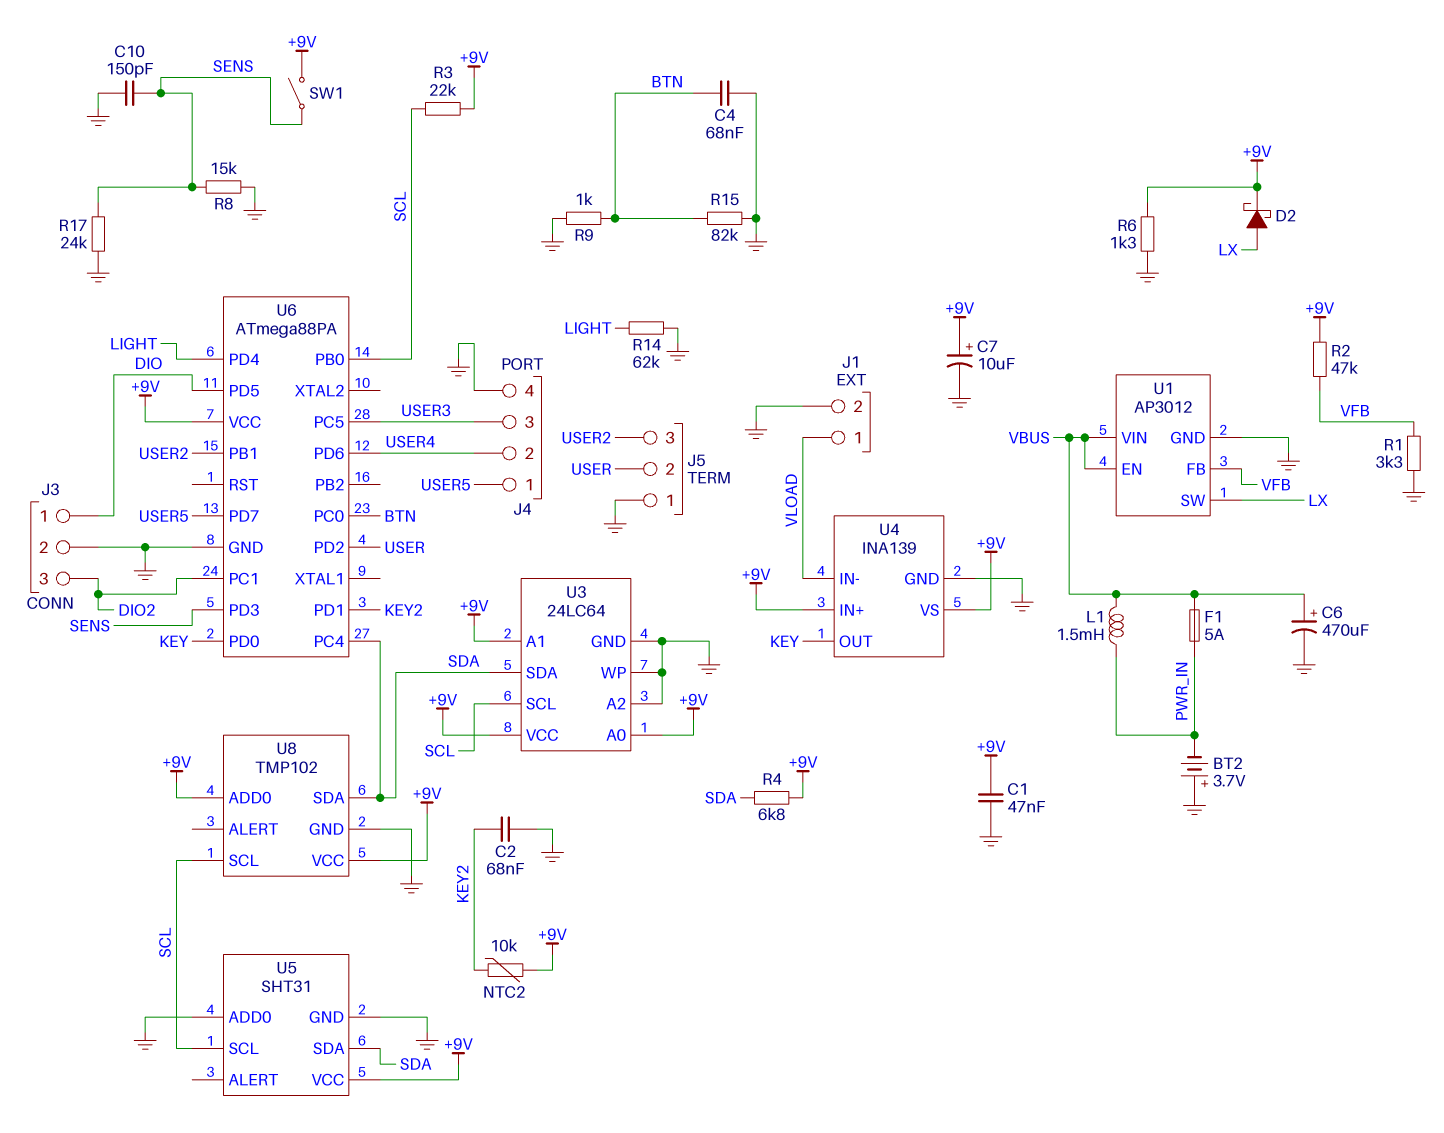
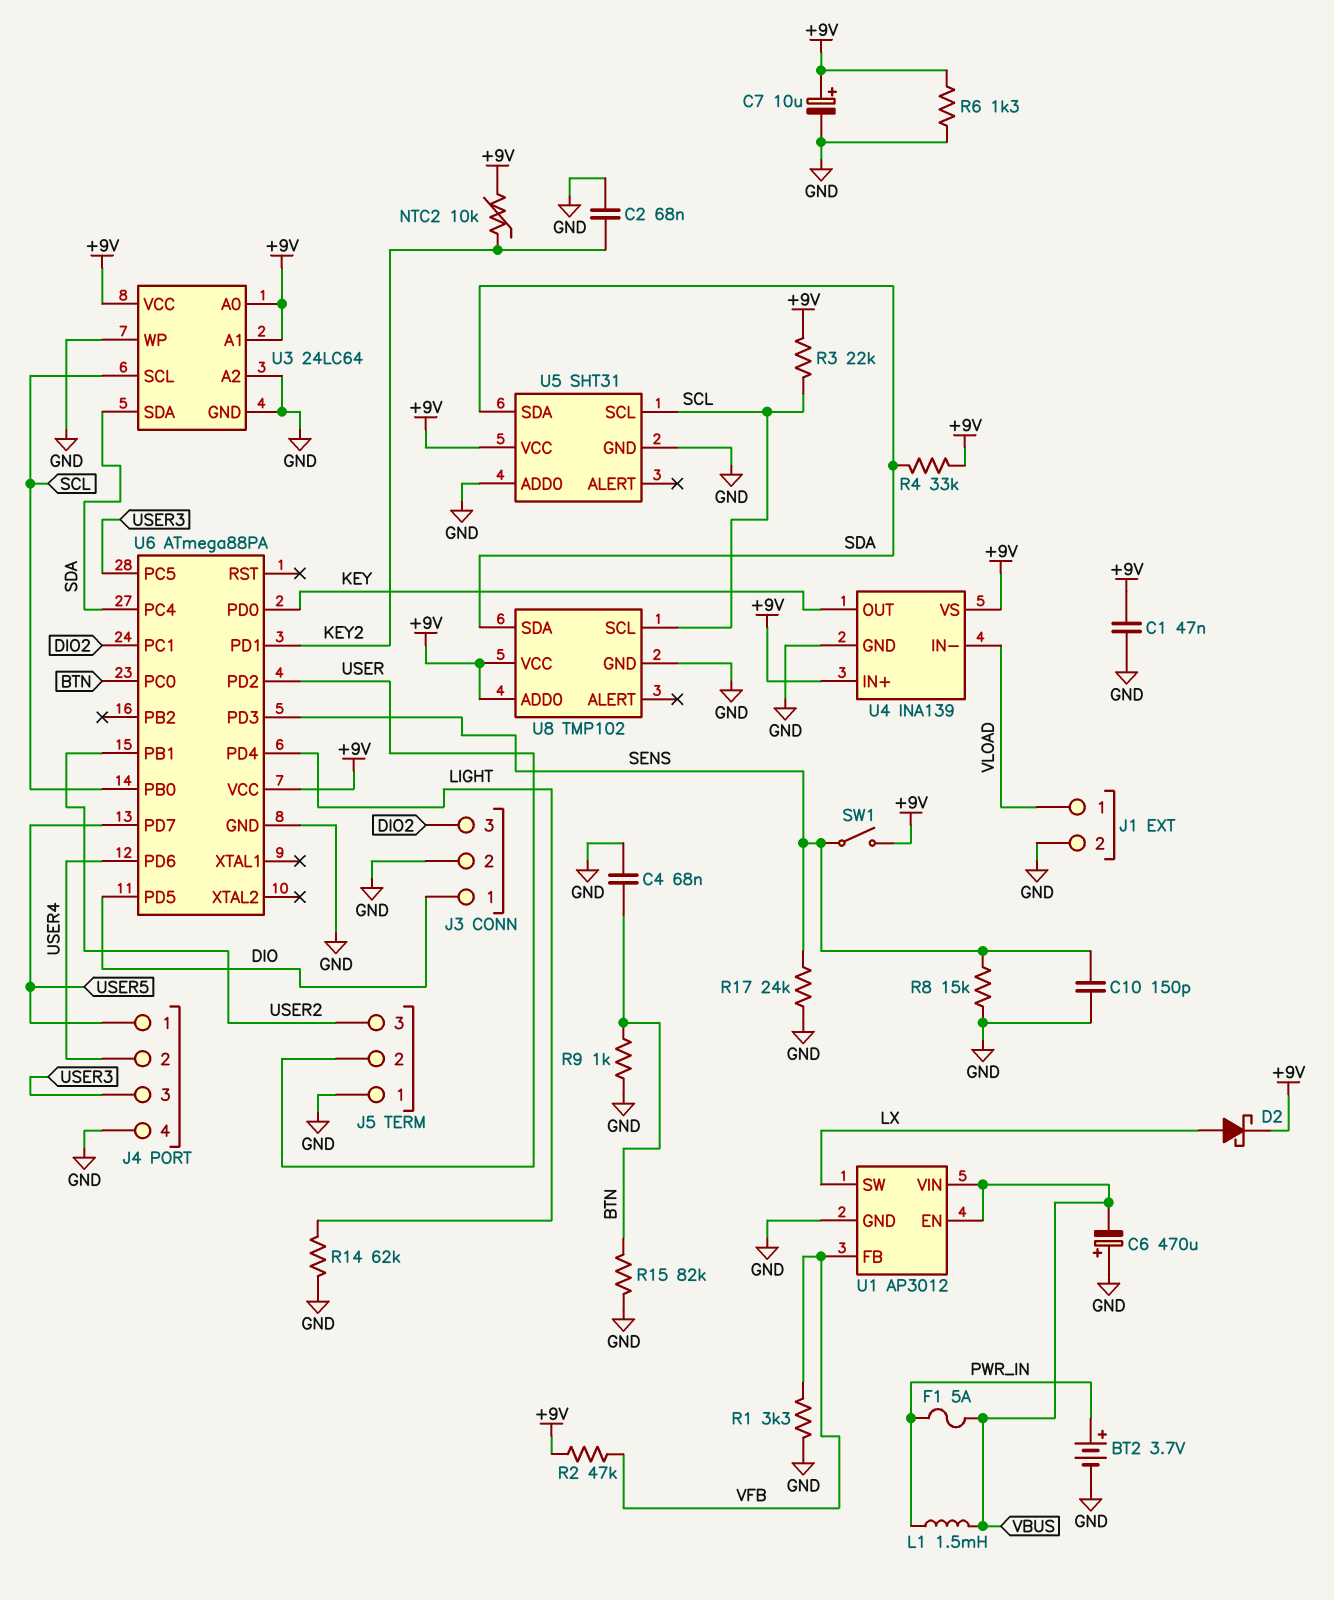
BT2: 3.7V (plus GND, minus PWR_IN) -> 3.7V (plus PWR_IN, minus GND)
C6: 470uF (plus VBUS, minus GND) -> 470uF (plus GND, minus VBUS)
R4: 6.8k (+9V, SDA) -> 33k (+9V, SDA)

